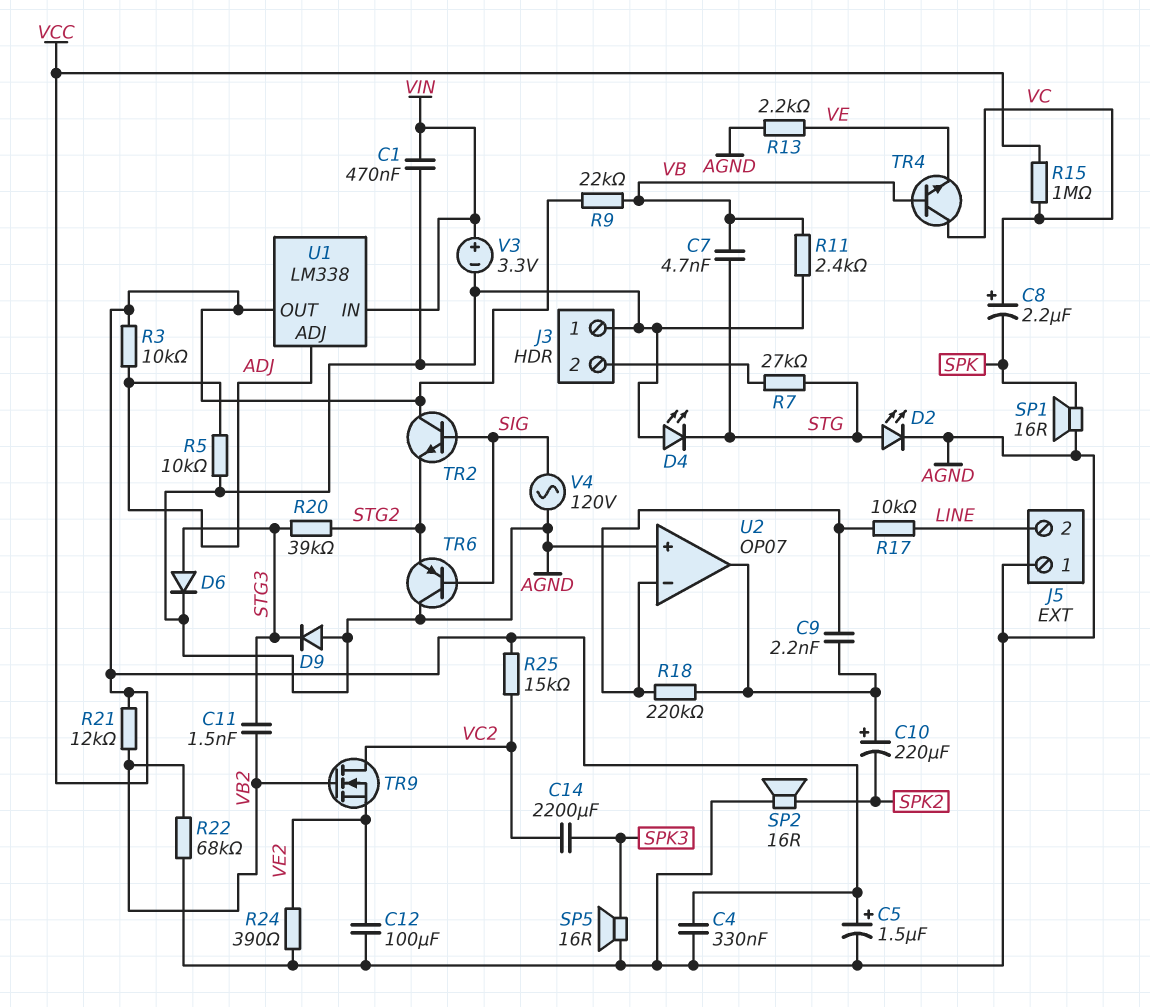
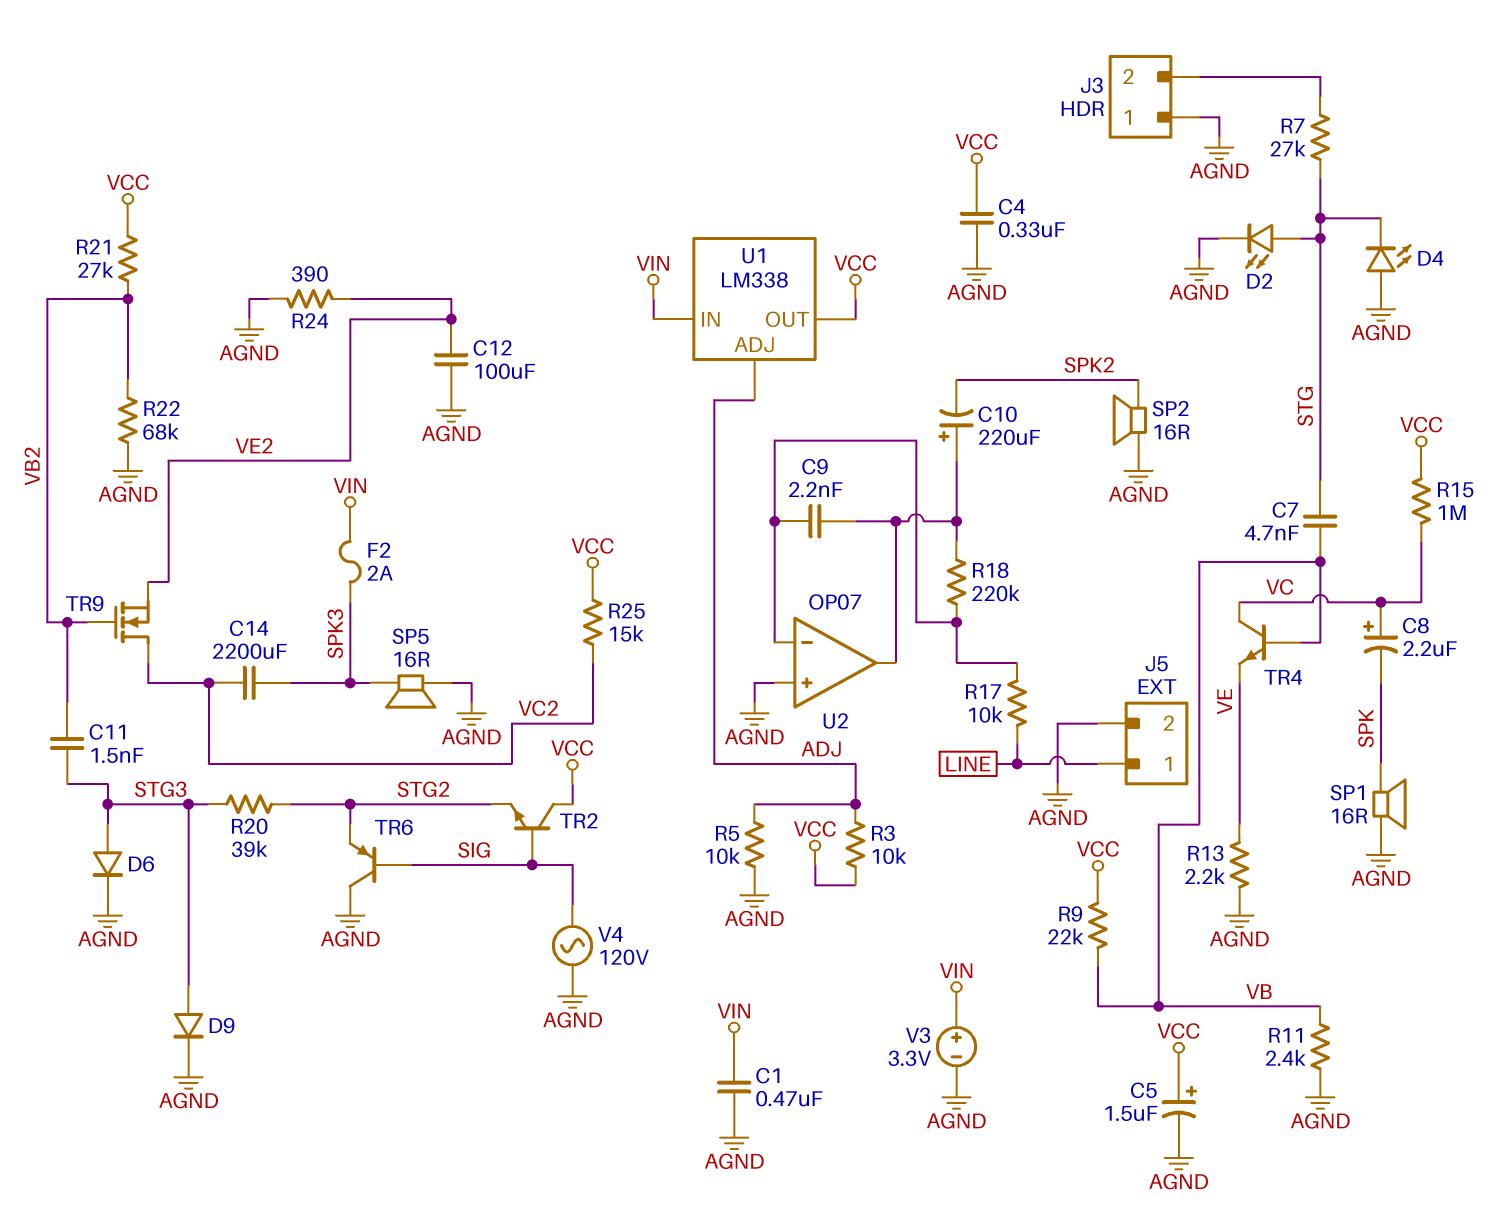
D9: diode (A AGND, K STG3) -> diode (A STG3, K AGND)
F2: none -> 2A (SPK3, VIN)
J5 pin 1: AGND -> LINE
J5 pin 2: LINE -> AGND
R21: 12k (VB2, VCC) -> 27k (VB2, VCC)

